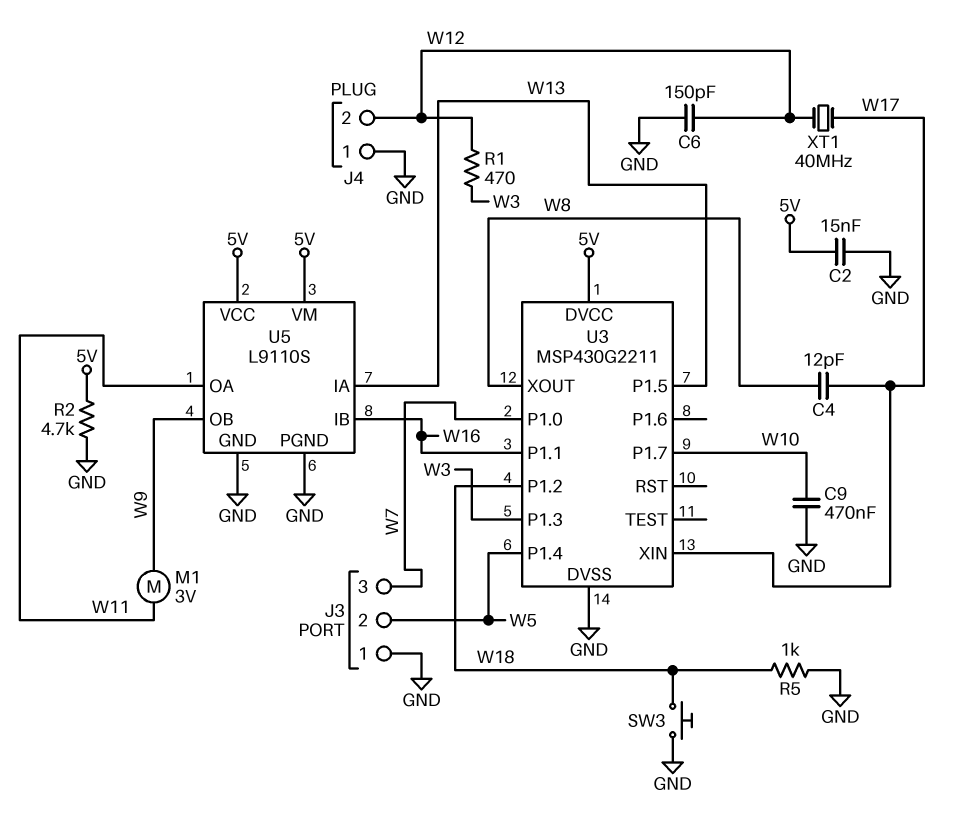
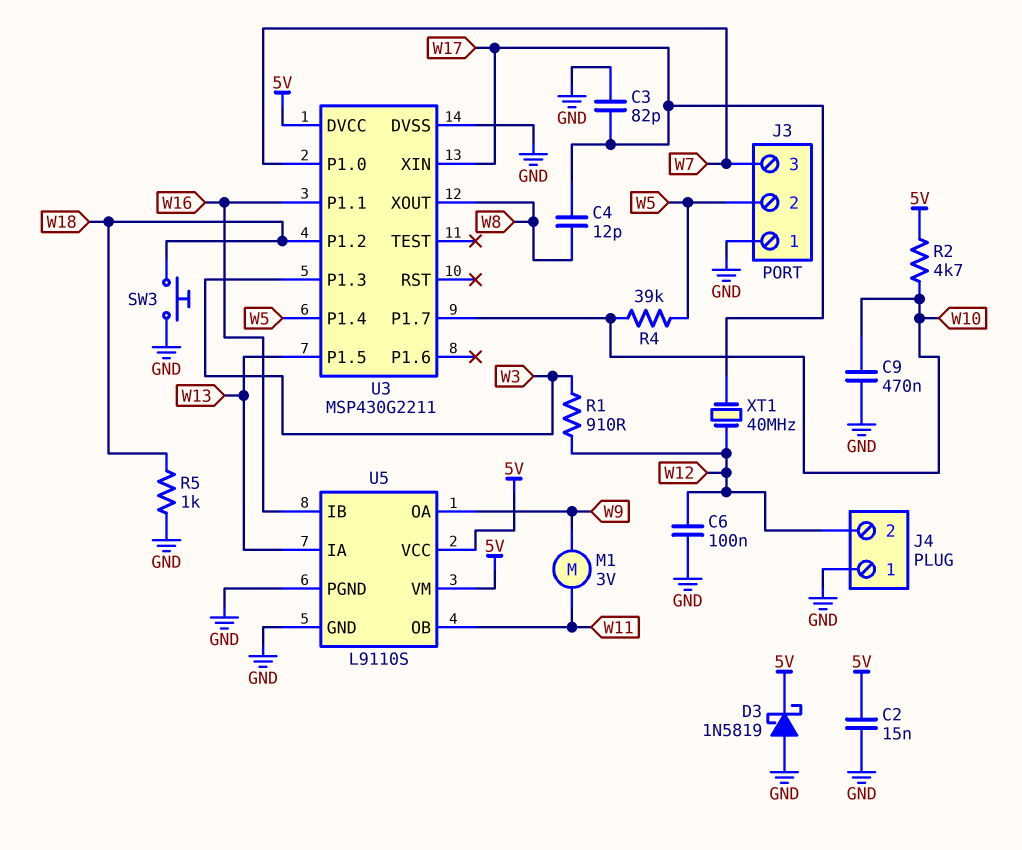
C3: none -> 82pF (GND, W17)
C6: 150pF (GND, W12) -> 100nF (GND, W12)
D3: none -> schottky 1N5819 (A GND, K 5V)
R1: 470 (W3, W12) -> 910 (W3, W12)
R2: 4.7k (5V, GND) -> 4.7k (5V, W10)
R4: none -> 39k (W5, W10)
U5 pin OA: W11 -> W9
U5 pin OB: W9 -> W11

